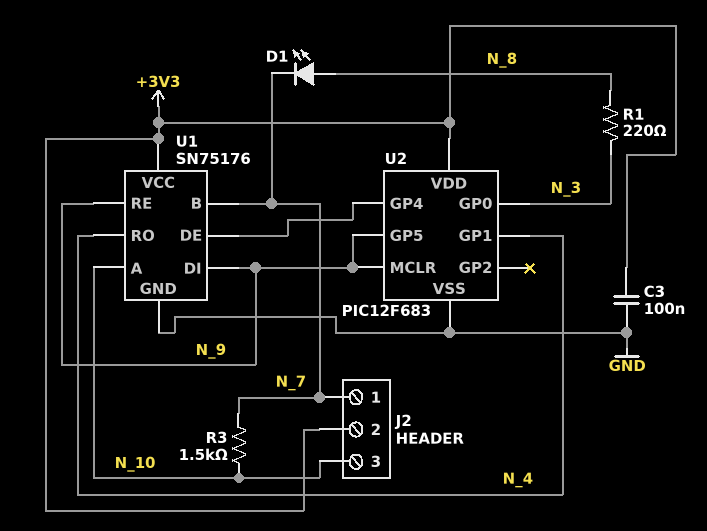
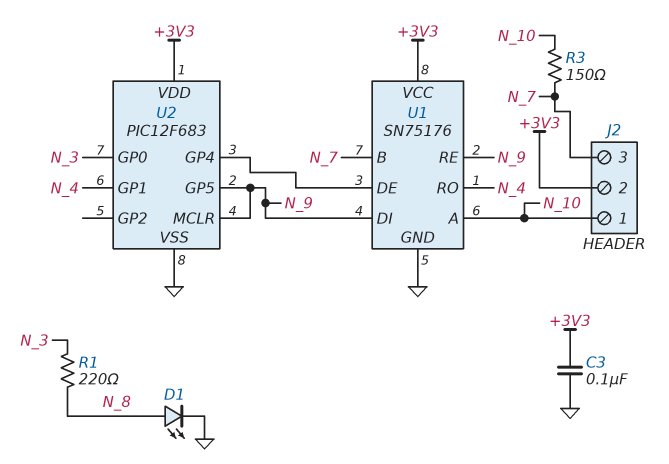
D1: LED (A N_8, K N_7) -> LED (A N_8, K GND)
J2 pin 1: N_7 -> N_10
J2 pin 3: N_10 -> N_7
R3: 1.5k (N_7, N_10) -> 150 (N_7, N_10)

